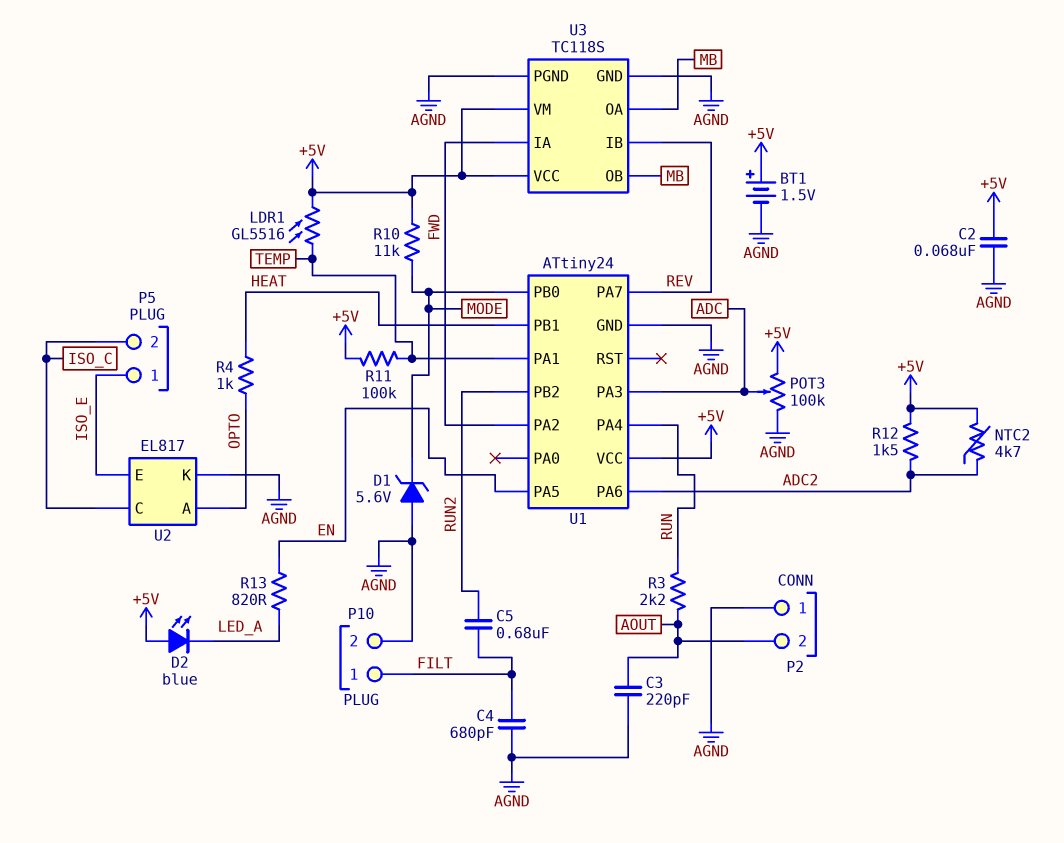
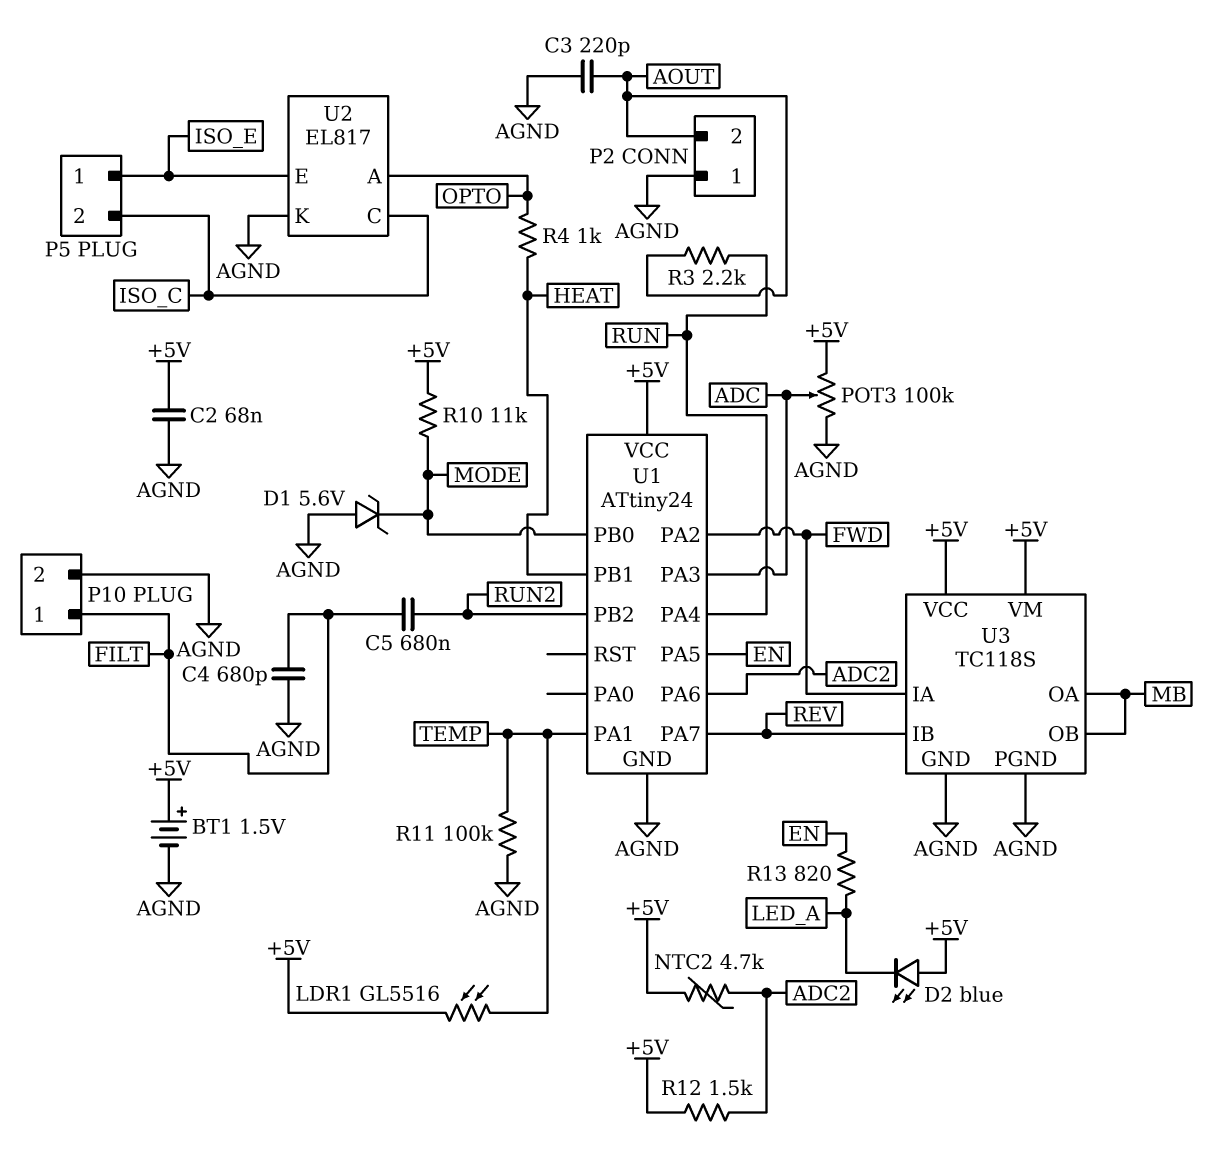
R11: 100k (+5V, TEMP) -> 100k (AGND, TEMP)

